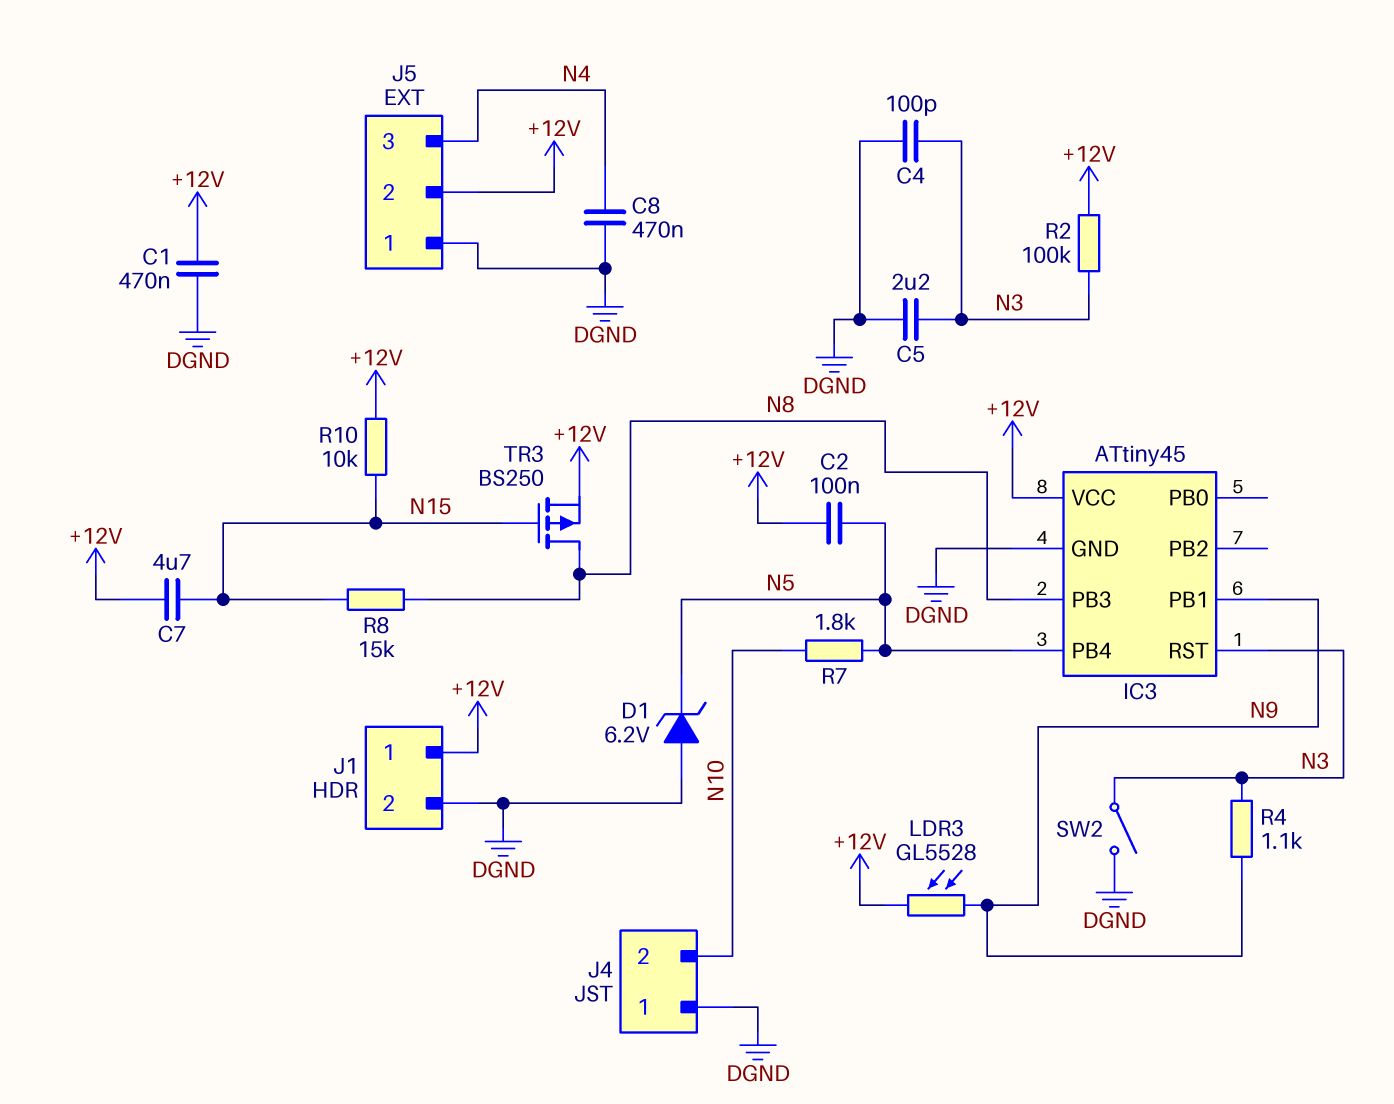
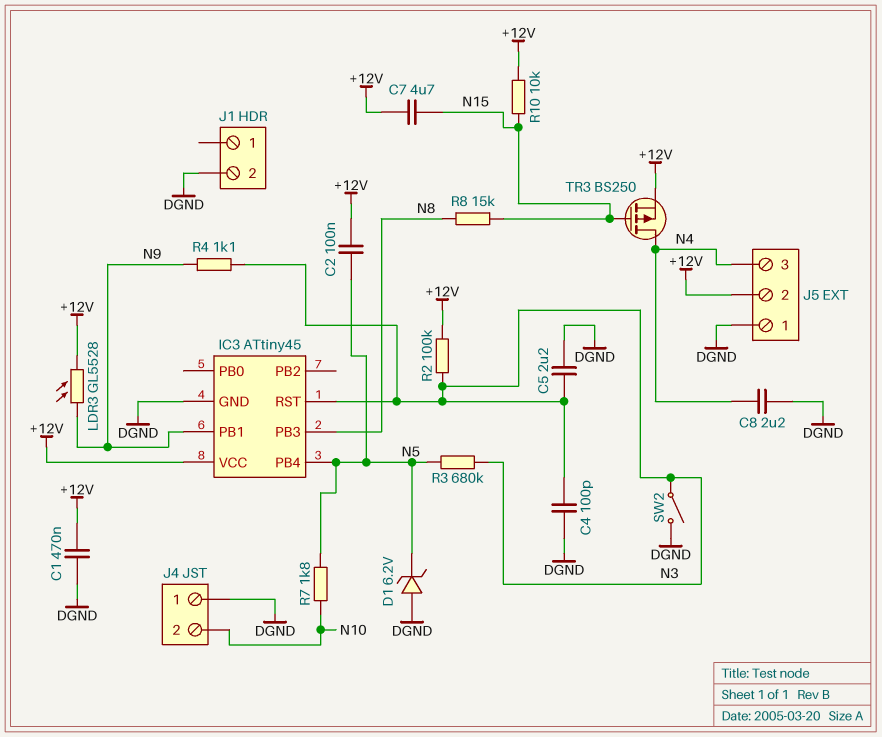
C8: 470nF (DGND, N4) -> 2.2uF (DGND, N4)
J1 pin 1: +12V -> none
R3: none -> 680k (N3, N5)
TR3: PMOS BS250 (G N15, D N8, S +12V) -> PMOS BS250 (G N15, D N4, S +12V)

